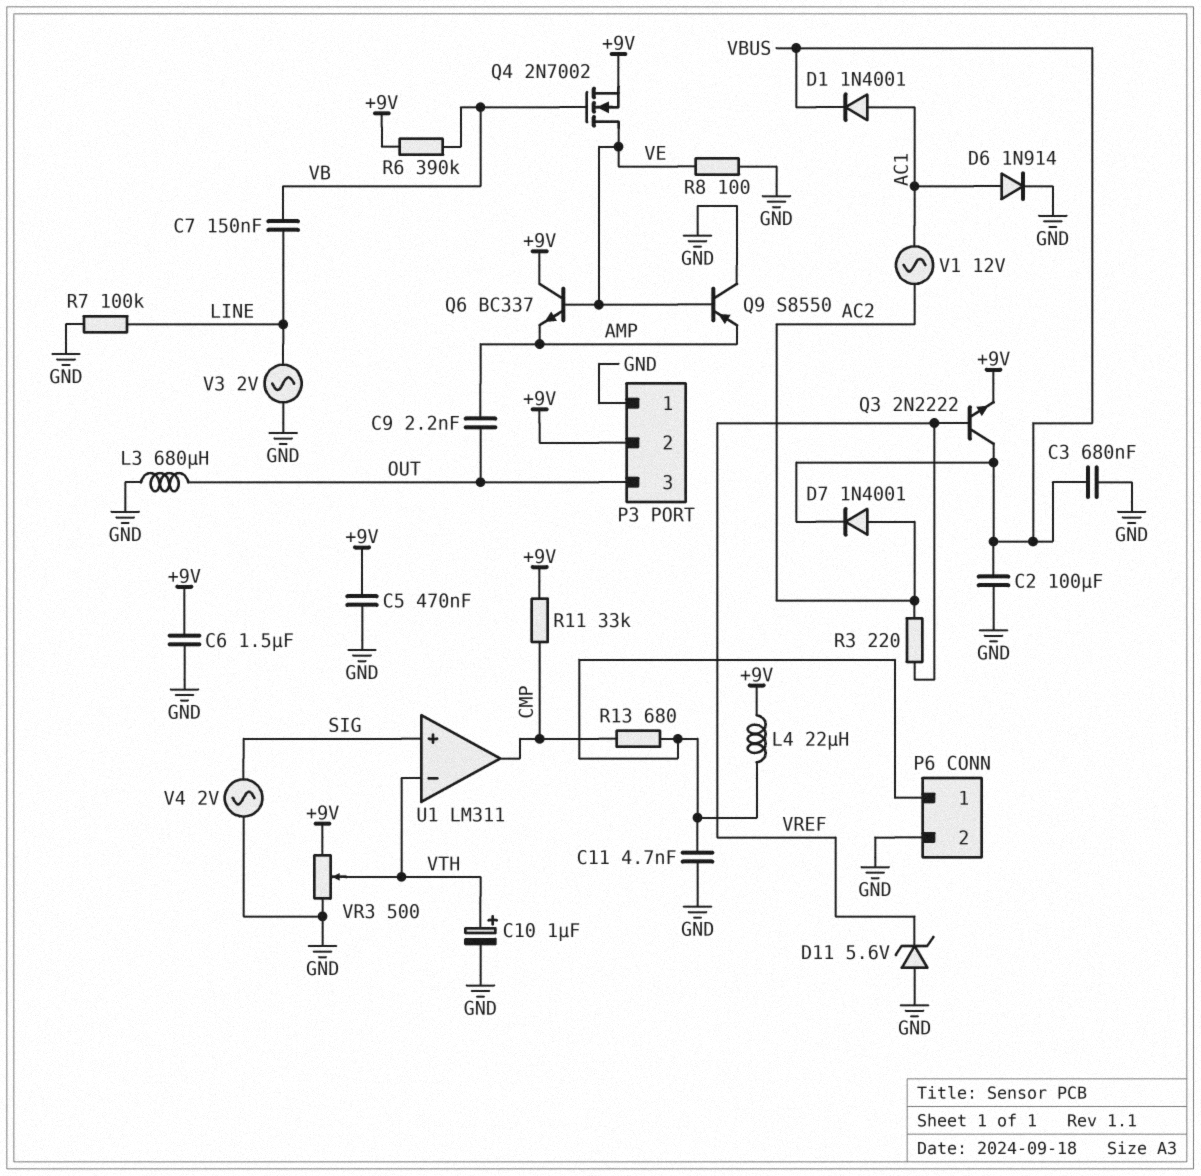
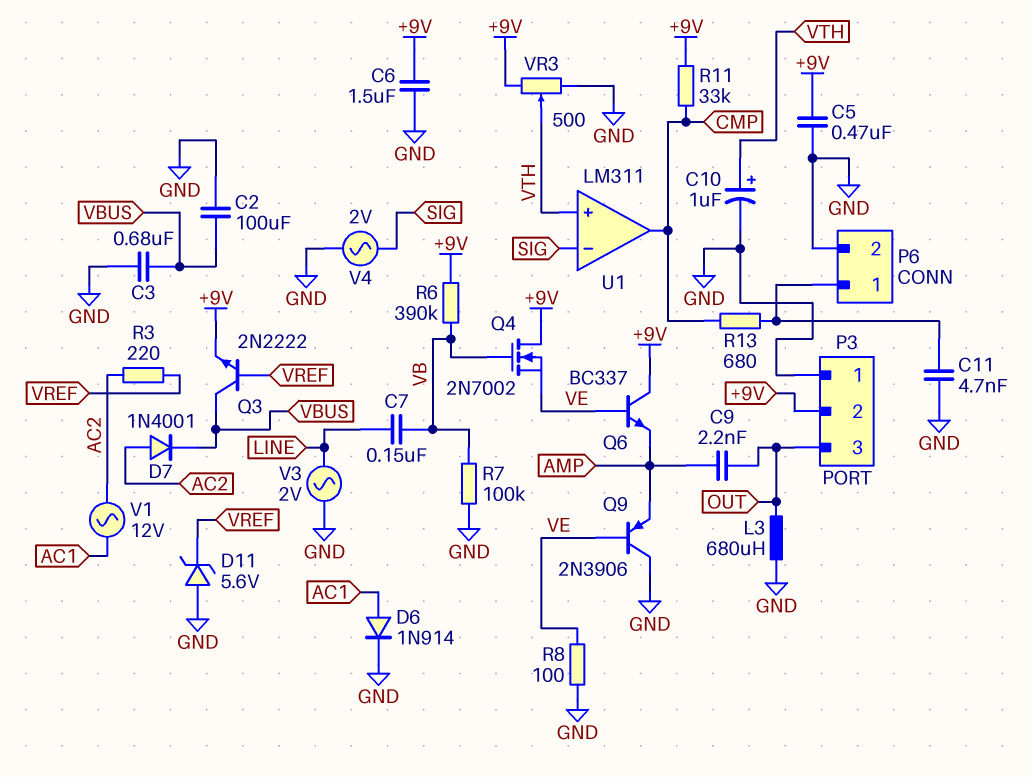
D1: diode 1N4001 (A AC1, K VBUS) -> none
L4: 22uH (+9V, P6/1) -> none
Q4: NMOS 2N7002 (G VB, D VE, S +9V) -> NMOS 2N7002 (G VB, D +9V, S VE)
Q9: PNP S8550 (B VE, C GND, E AMP) -> PNP 2N3906 (B VE, C GND, E AMP)
R7: 100k (GND, LINE) -> 100k (GND, VB)
U1 pin in+: SIG -> VTH
U1 pin in-: VTH -> SIG

